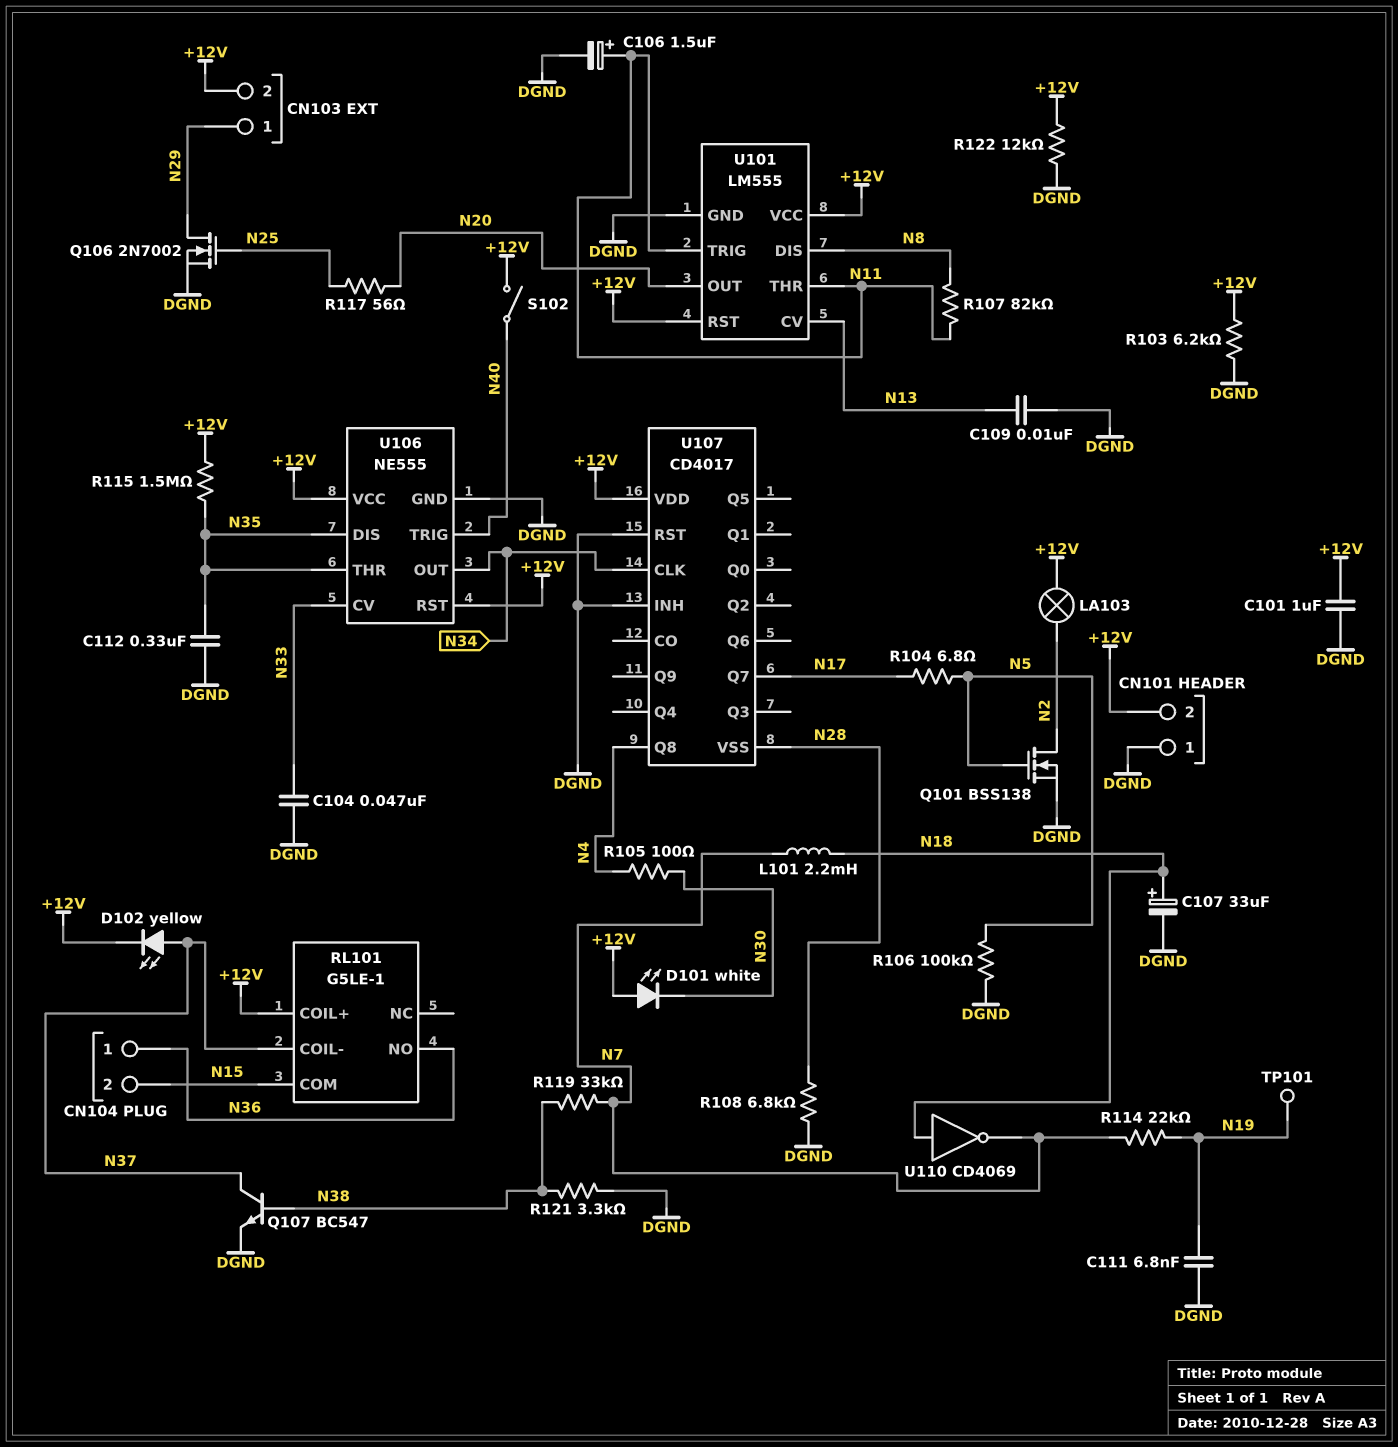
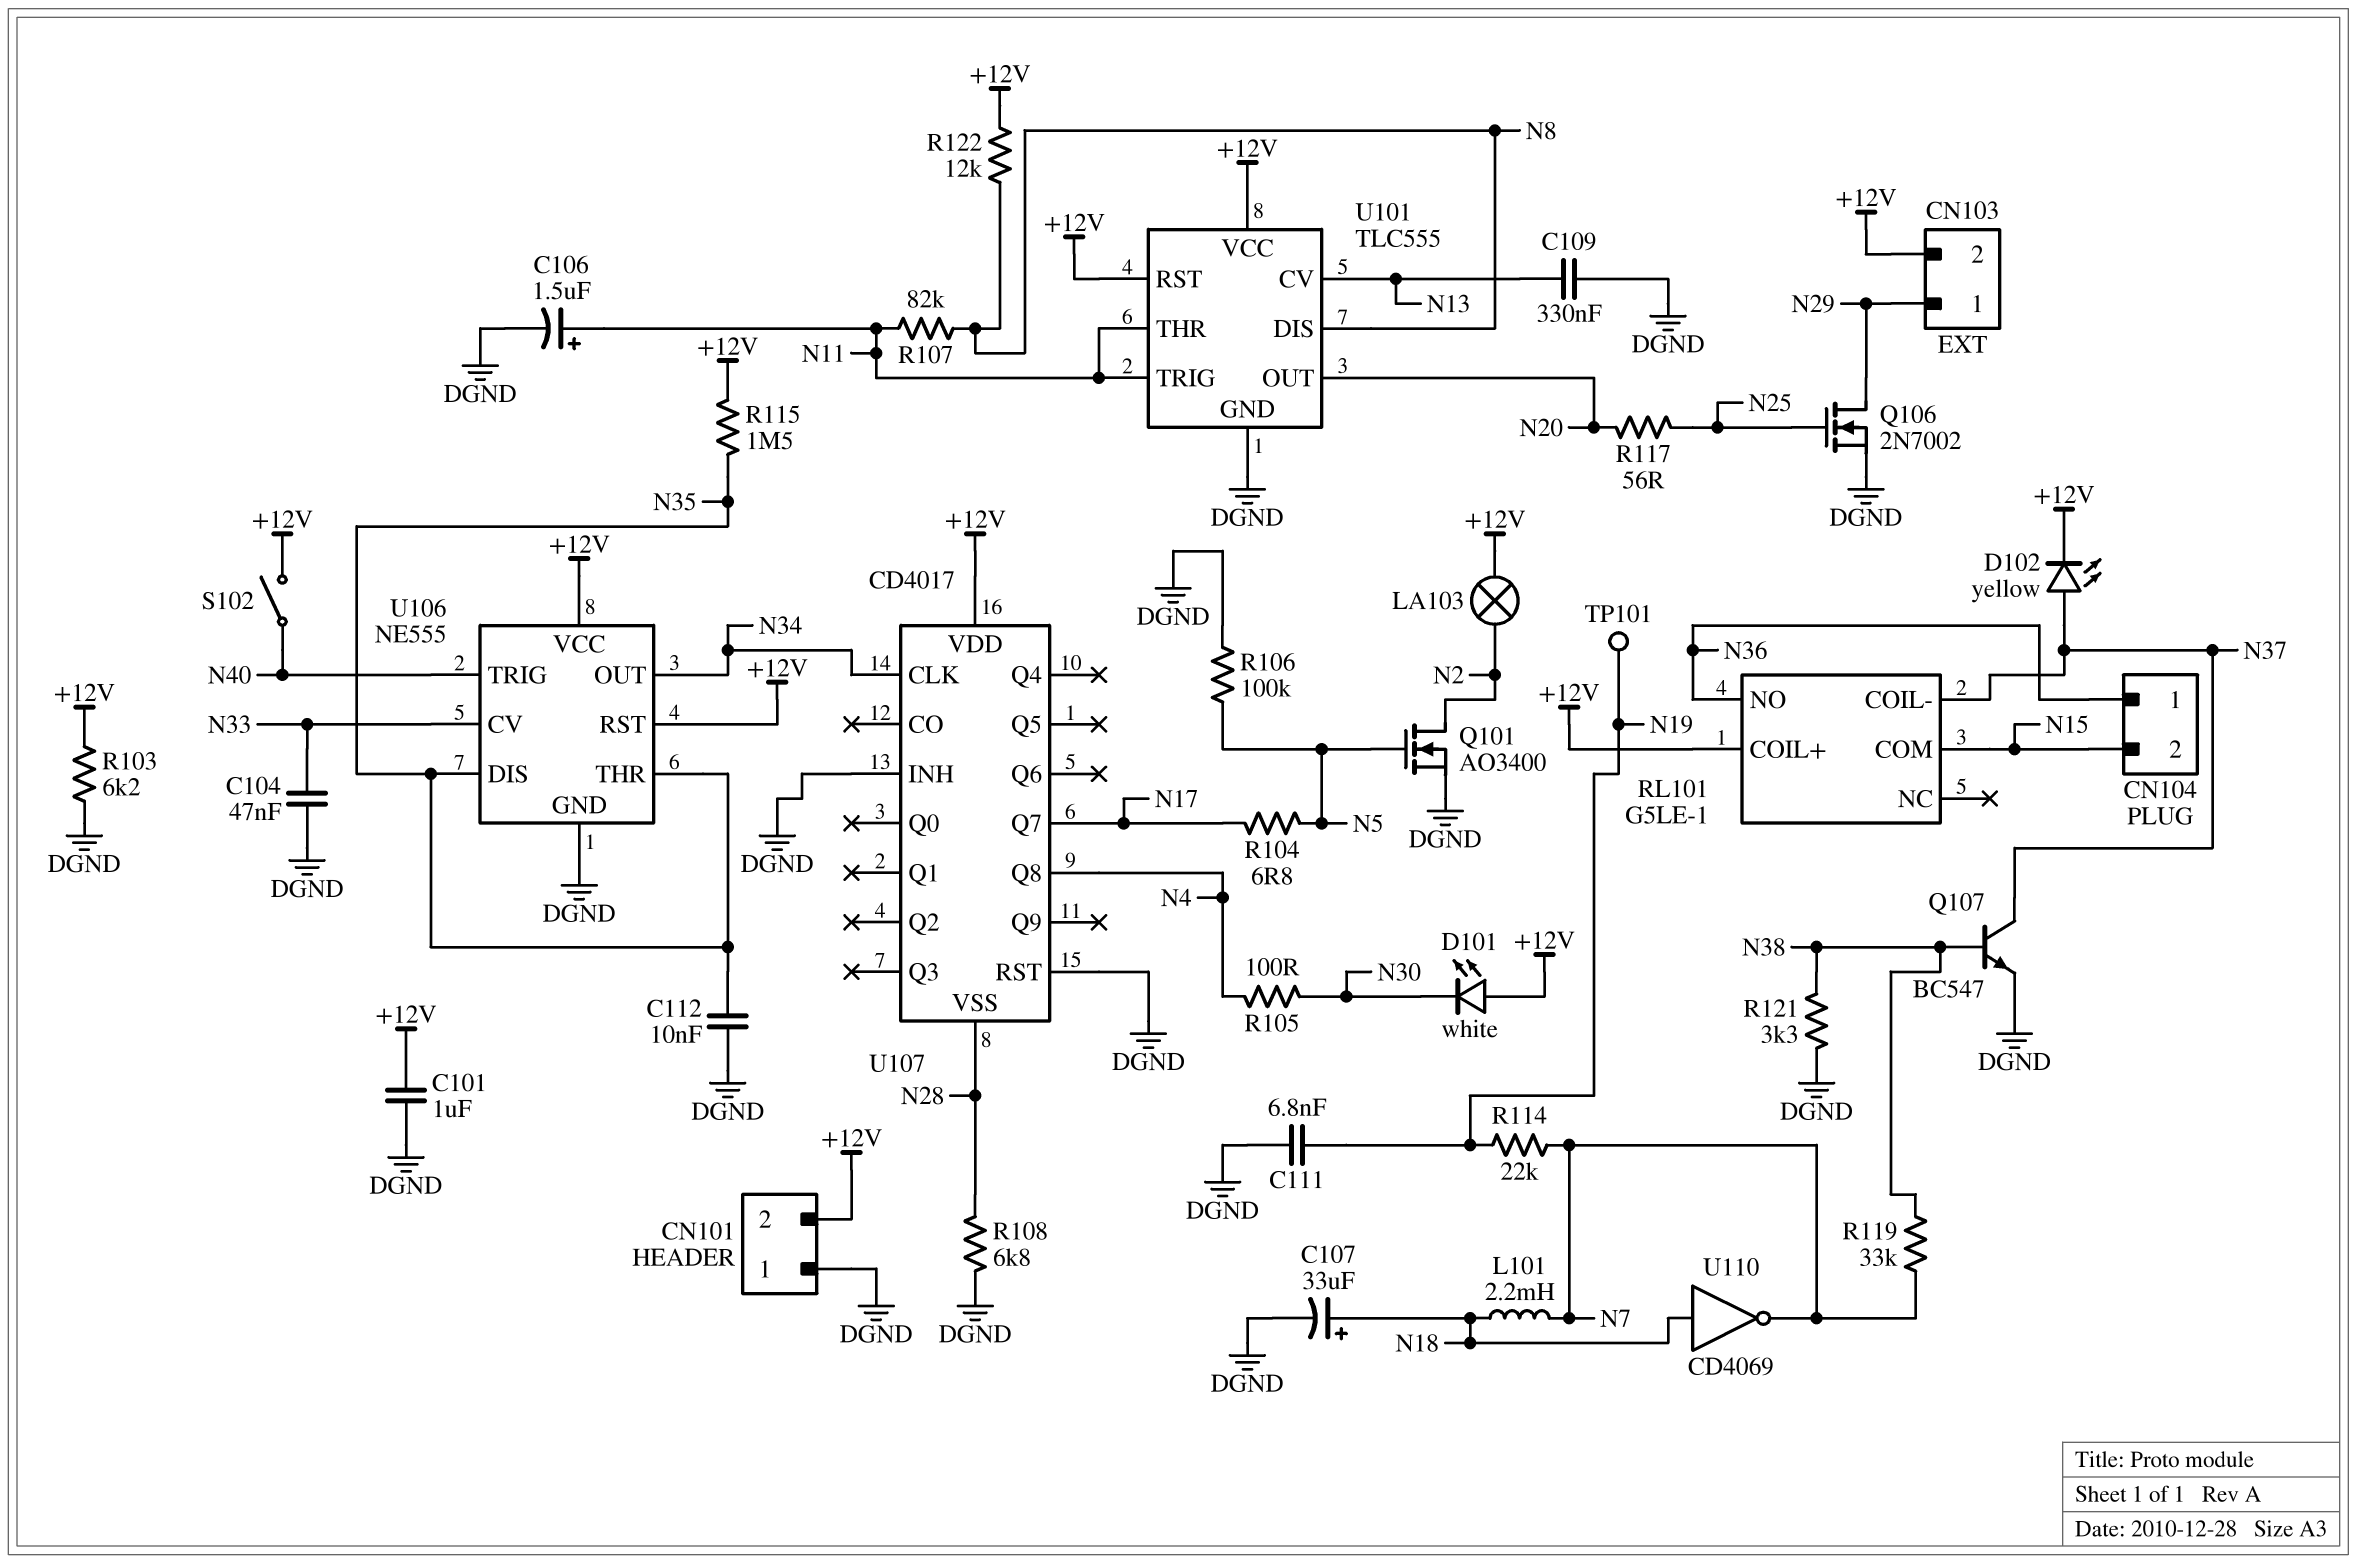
C109: 10nF (DGND, N13) -> 330nF (DGND, N13)
C112: 330nF (DGND, N35) -> 10nF (DGND, N35)
Q101: NMOS BSS138 (G N5, D N2, S DGND) -> NMOS AO3400 (G N5, D N2, S DGND)
R122: 12k (+12V, DGND) -> 12k (+12V, N8)
U101: LM555 -> TLC555

